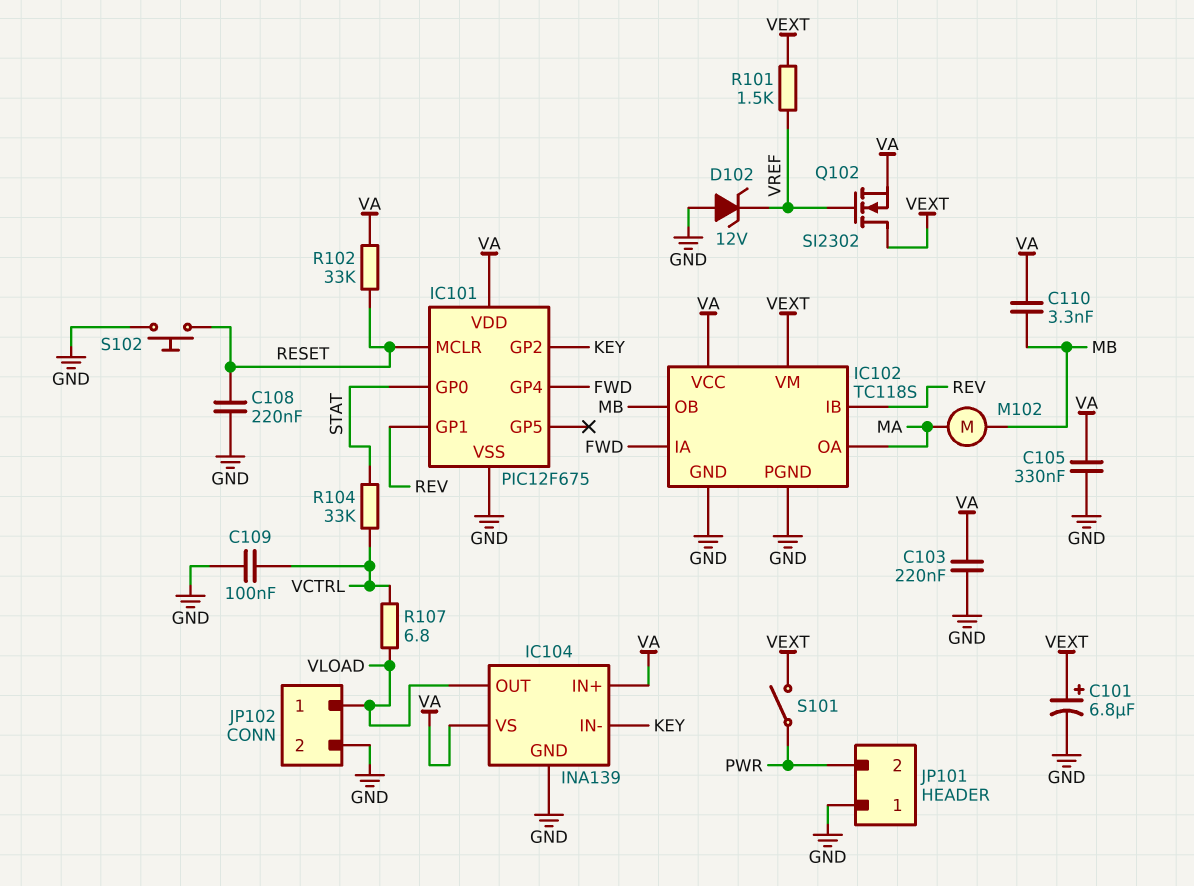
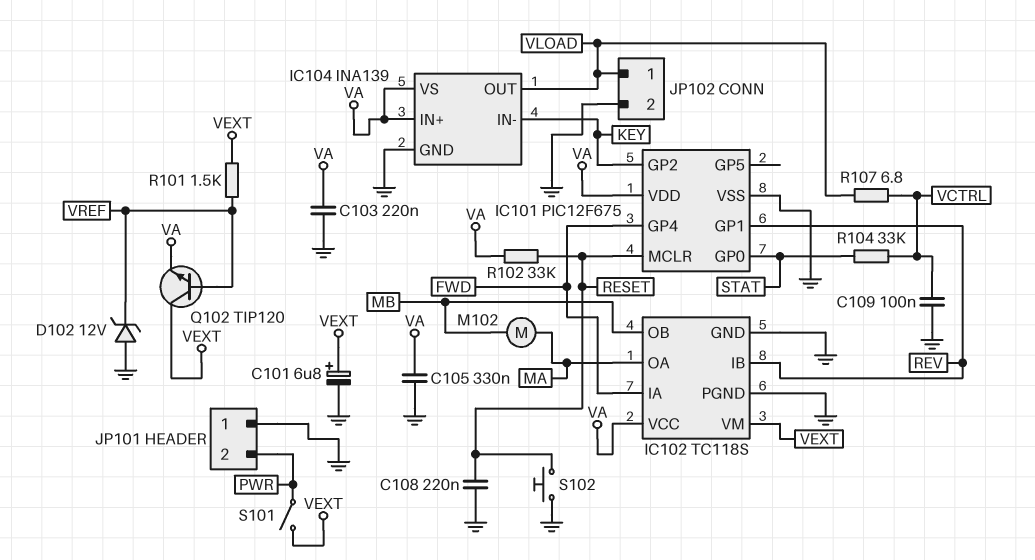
C110: 3.3nF (MB, VA) -> none
Q102: NMOS SI2302 (G VREF, D VEXT, S VA) -> NPN TIP120 (B VREF, C VEXT, E VA)

